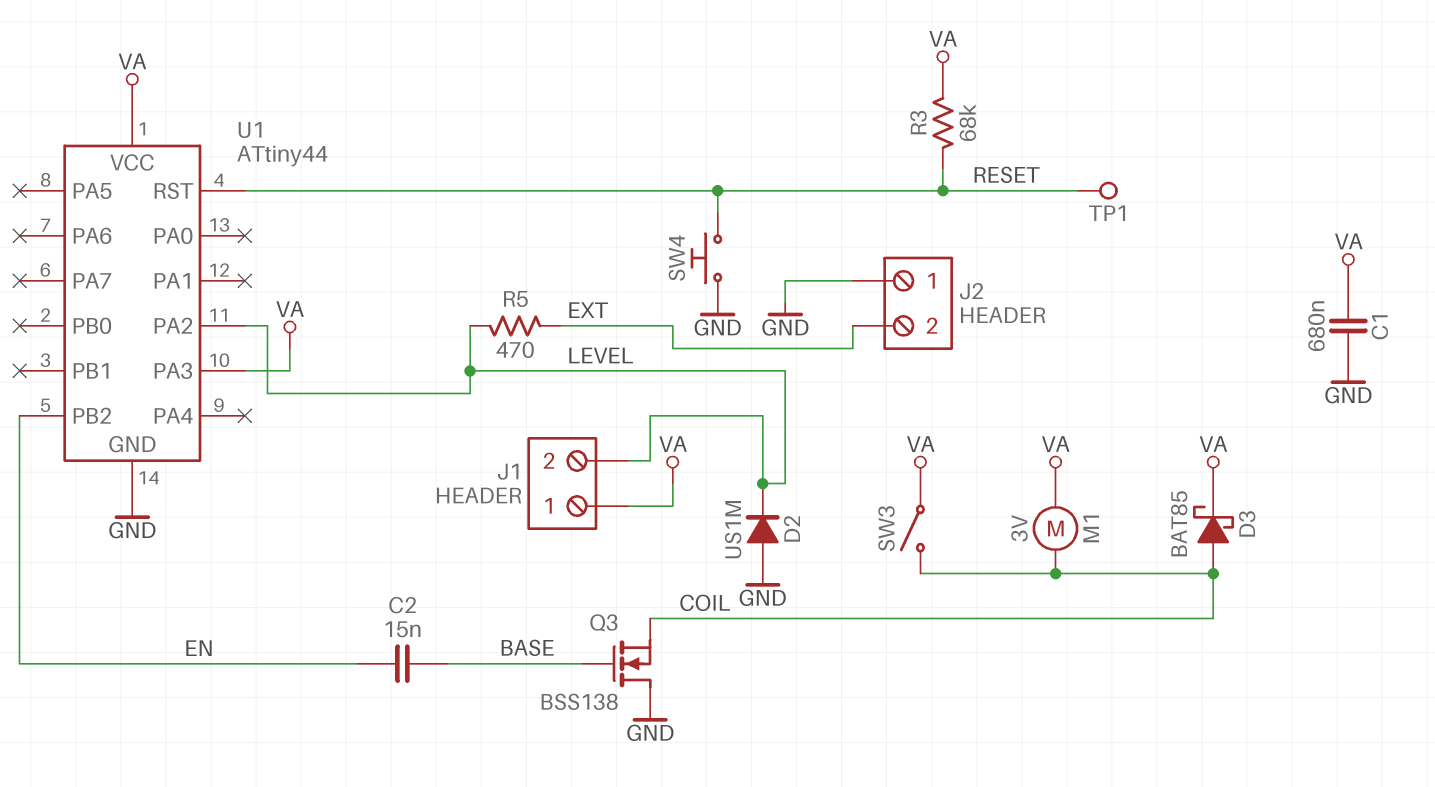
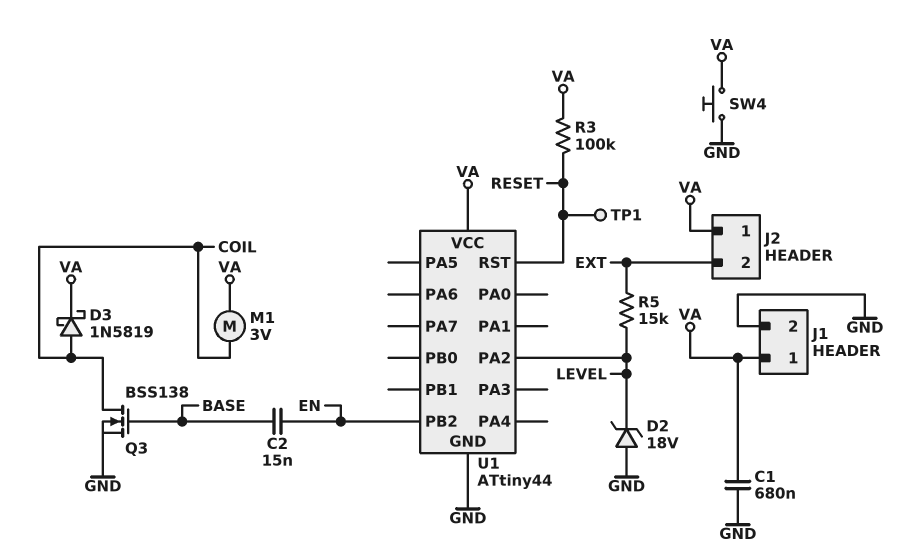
D2: diode US1M (A GND, K LEVEL) -> zener 18V (A GND, K LEVEL)
D3: schottky BAT85 (A COIL, K VA) -> schottky 1N5819 (A COIL, K VA)
J1 pin 2: LEVEL -> GND
J2 pin 1: GND -> VA
Q3: NMOS BSS138 (G BASE, D GND, S COIL) -> NMOS BSS138 (G BASE, D COIL, S GND)
R3: 68k (RESET, VA) -> 100k (RESET, VA)
R5: 470 (EXT, LEVEL) -> 15k (EXT, LEVEL)
SW3: switch (COIL, VA) -> none
SW4: button (GND, RESET) -> button (GND, VA)
U1 pin PA3: VA -> none

